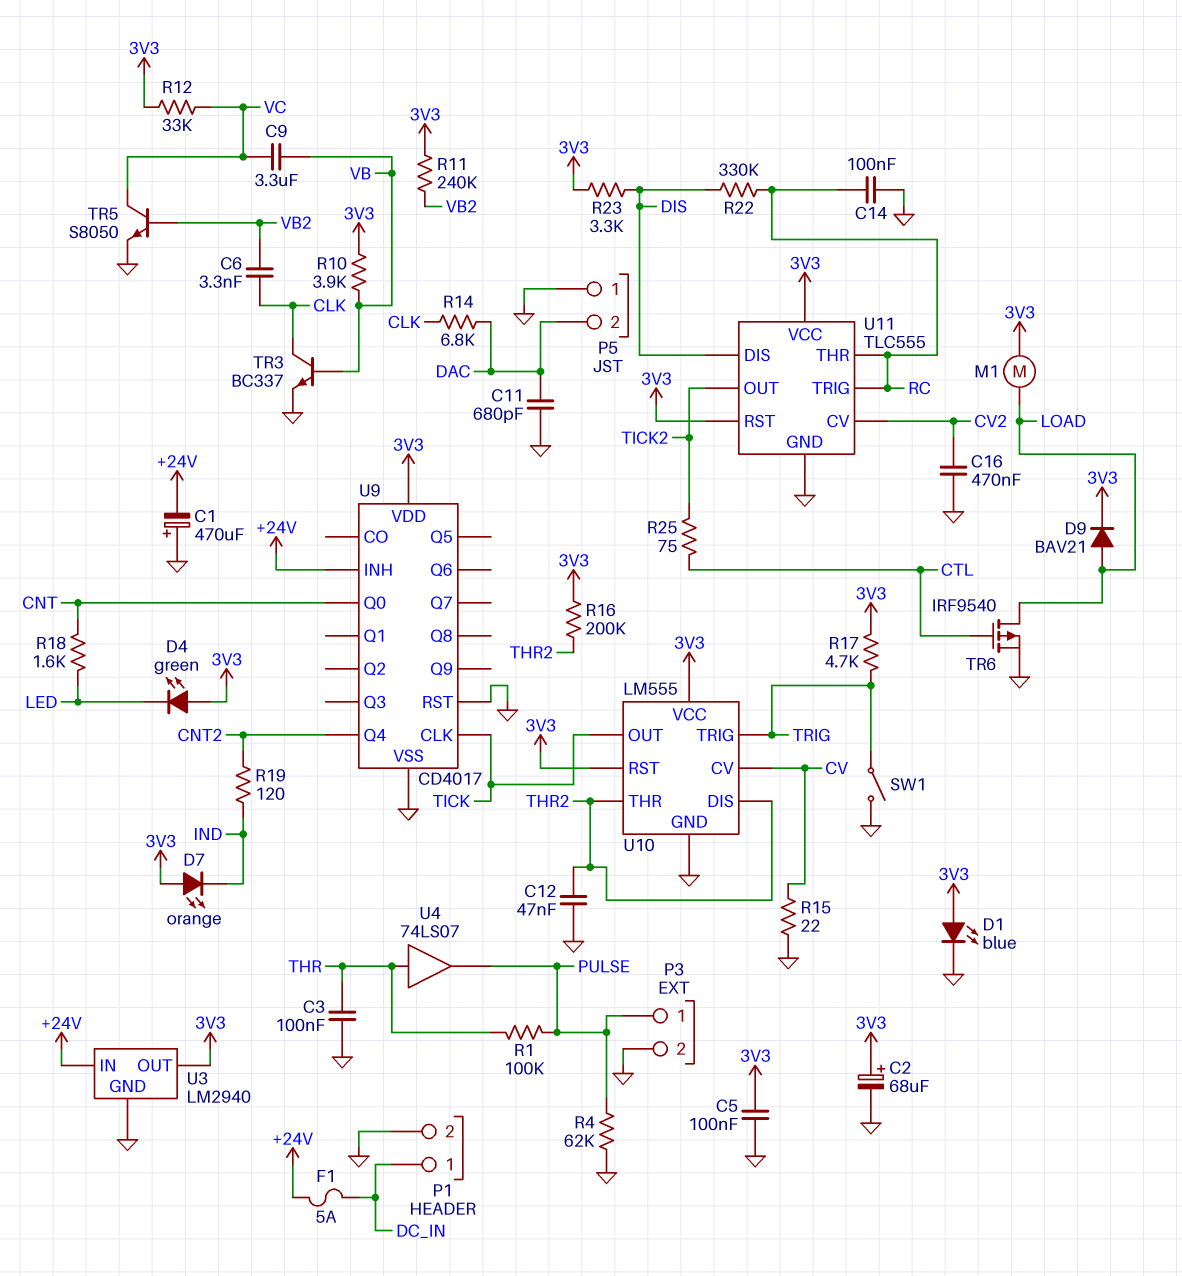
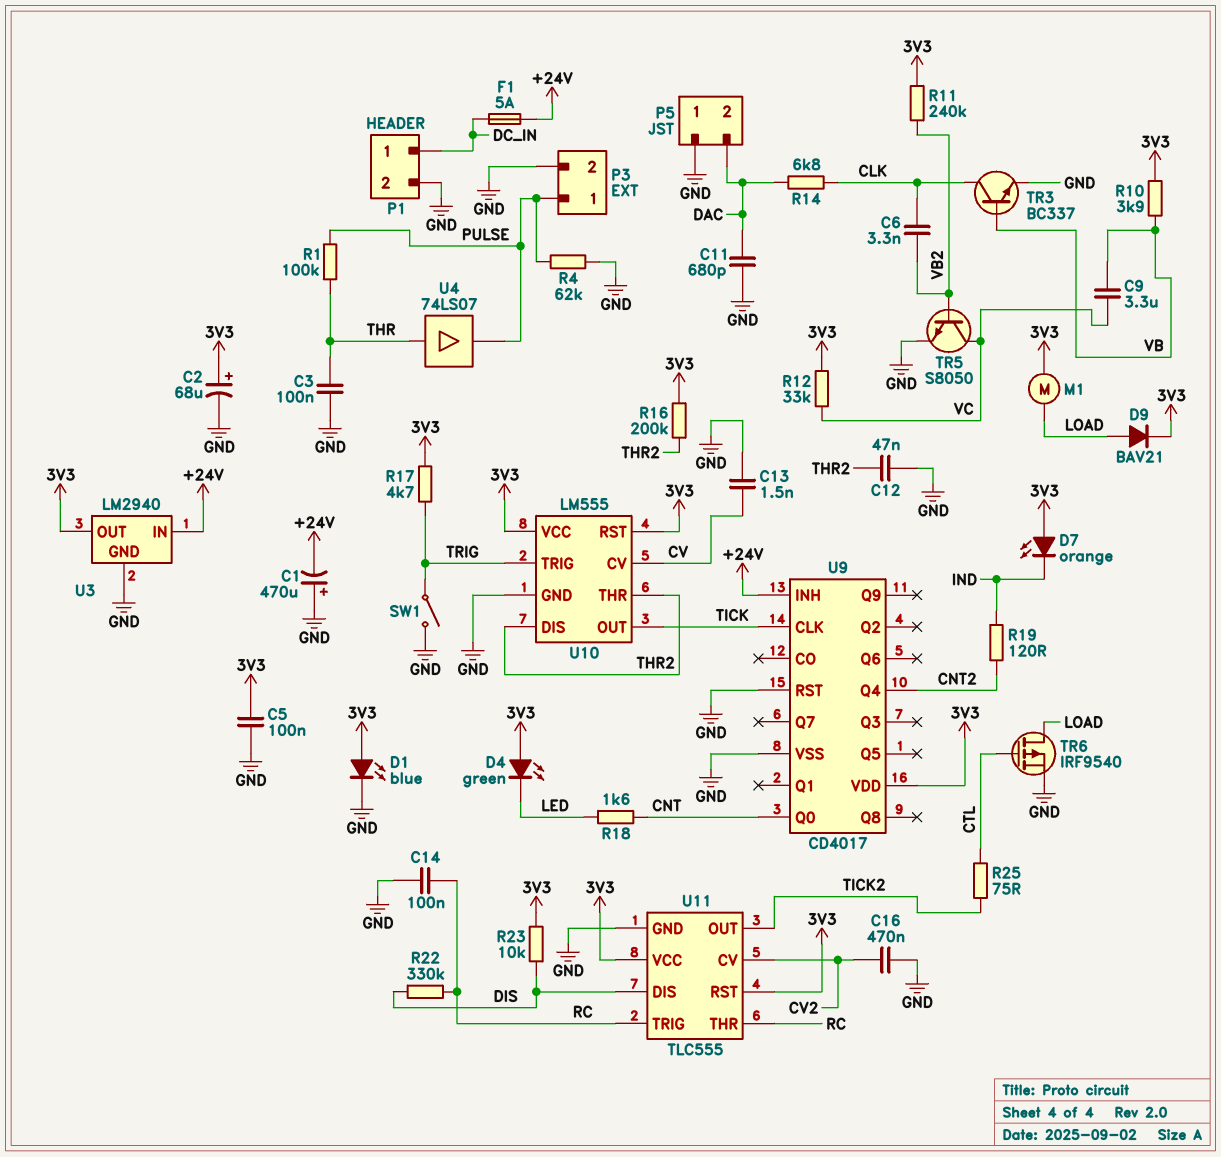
C13: none -> 1.5nF (CV, GND)
R15: 22 (CV, GND) -> none
R23: 3.3k (3V3, DIS) -> 10k (3V3, DIS)

